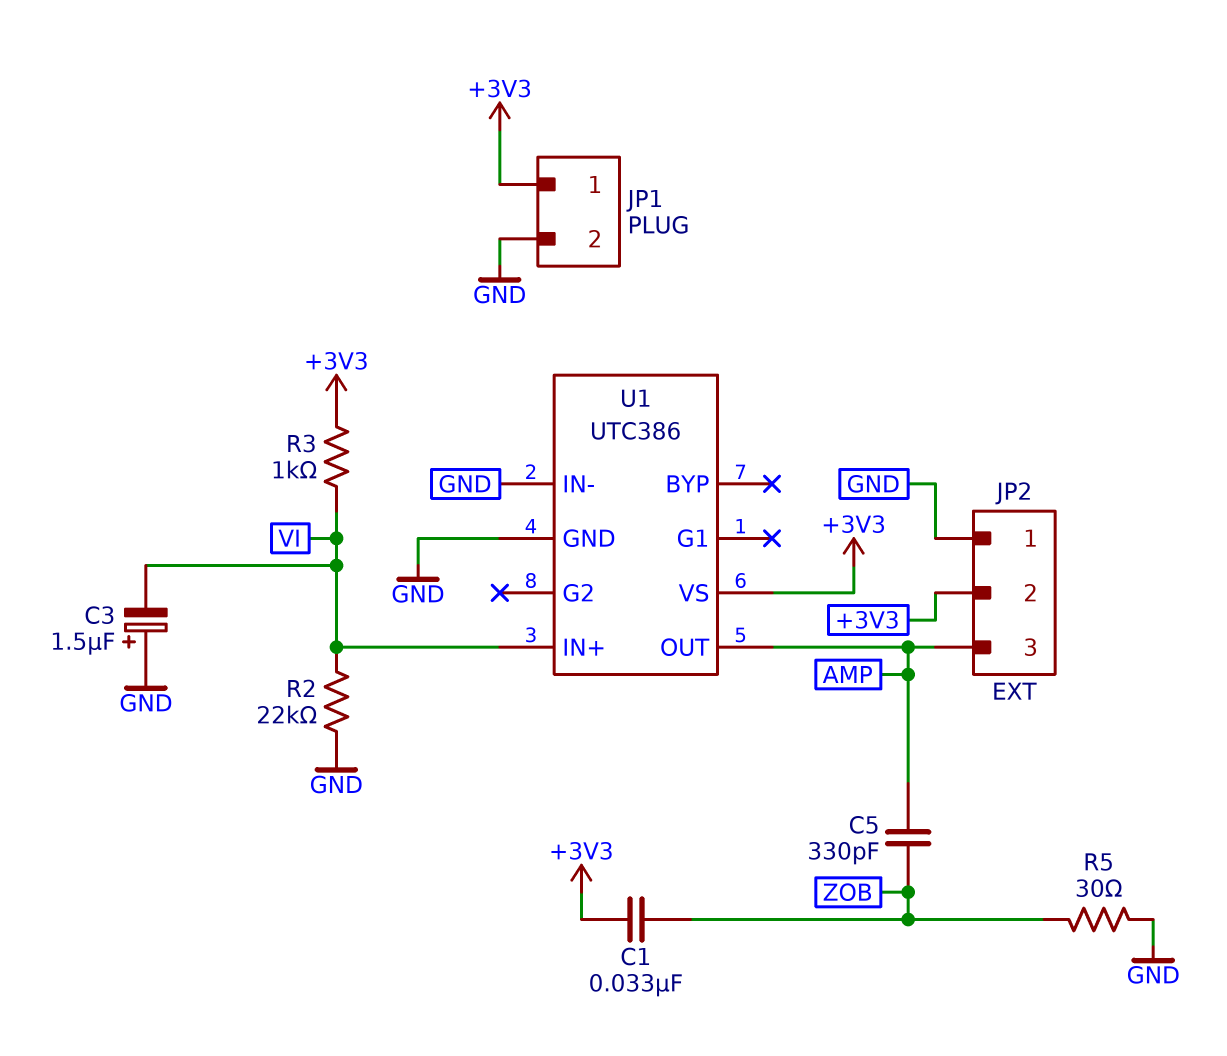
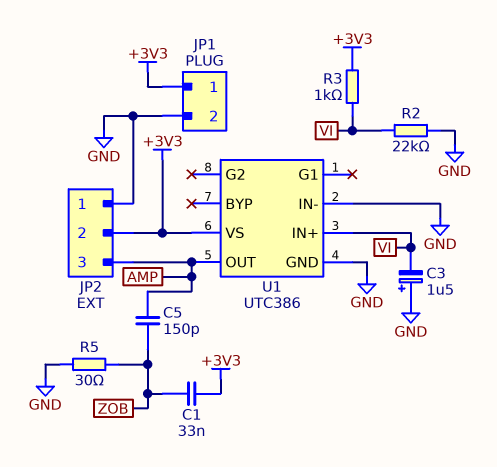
C5: 330pF (AMP, ZOB) -> 150pF (AMP, ZOB)

